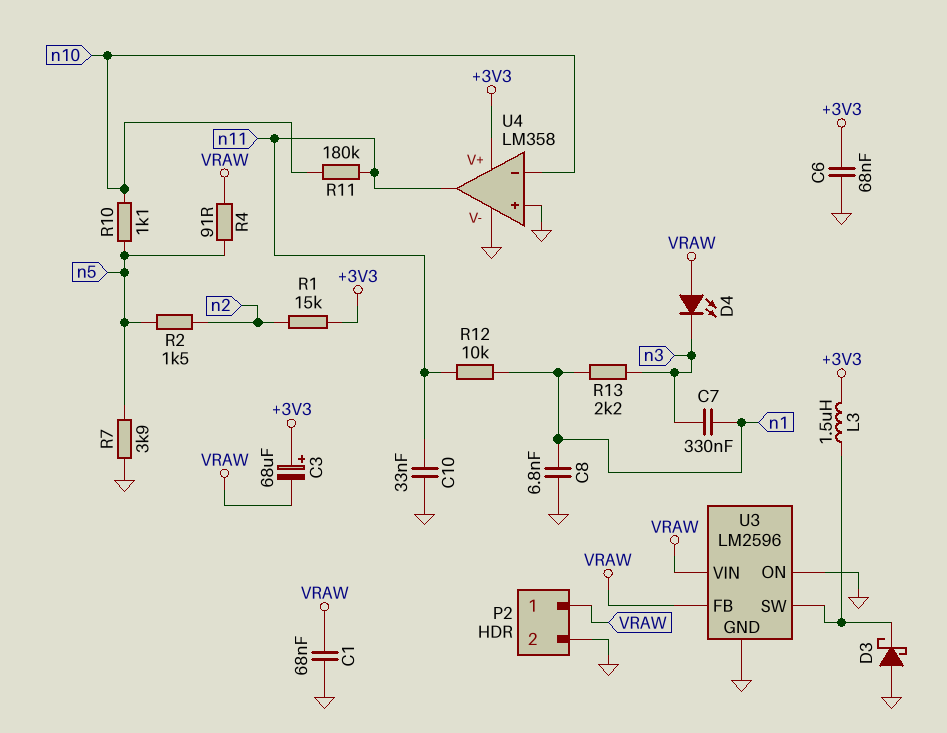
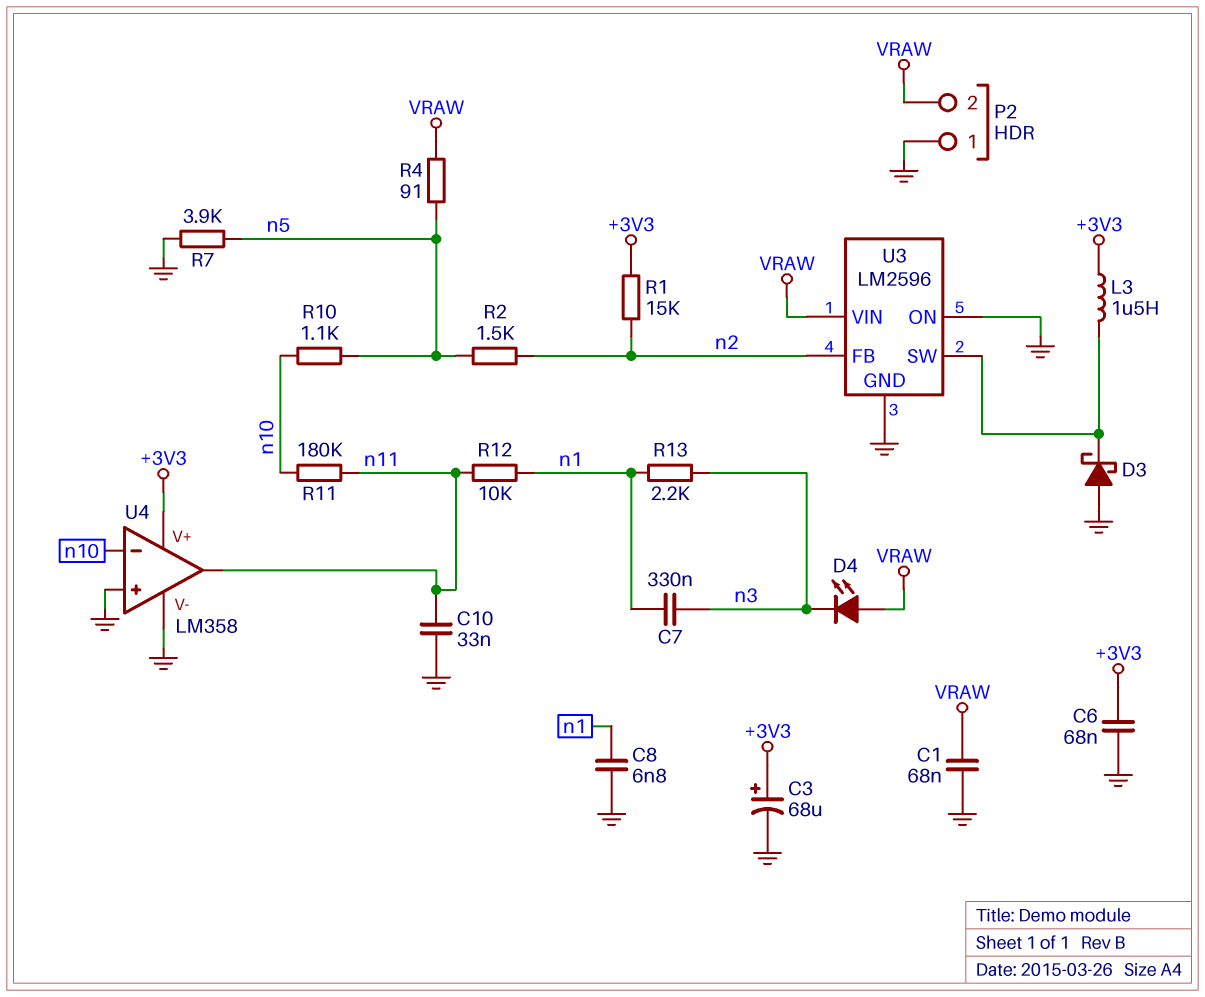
C3: 68uF (plus +3V3, minus VRAW) -> 68uF (plus +3V3, minus GND)
P2 pin 1: VRAW -> GND
P2 pin 2: GND -> VRAW
U3 pin FB: VRAW -> n2

